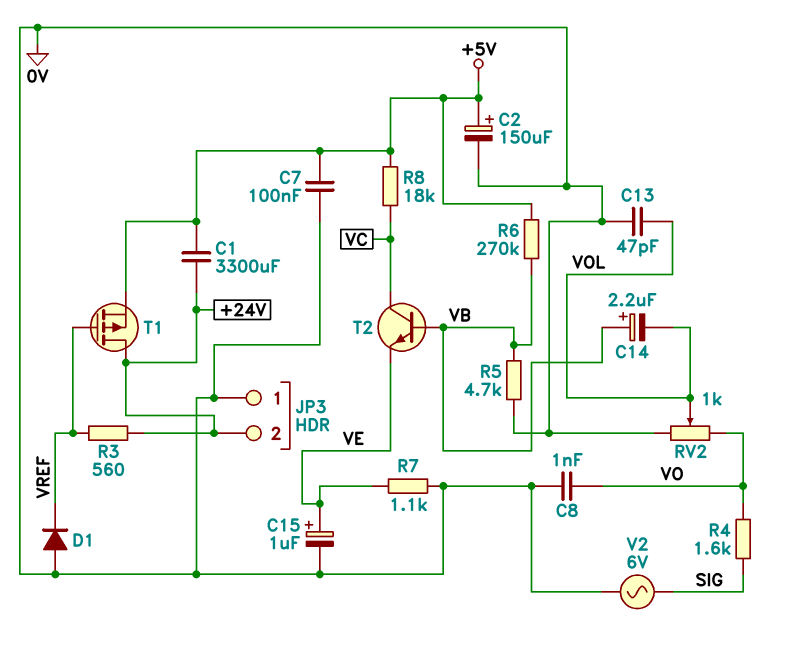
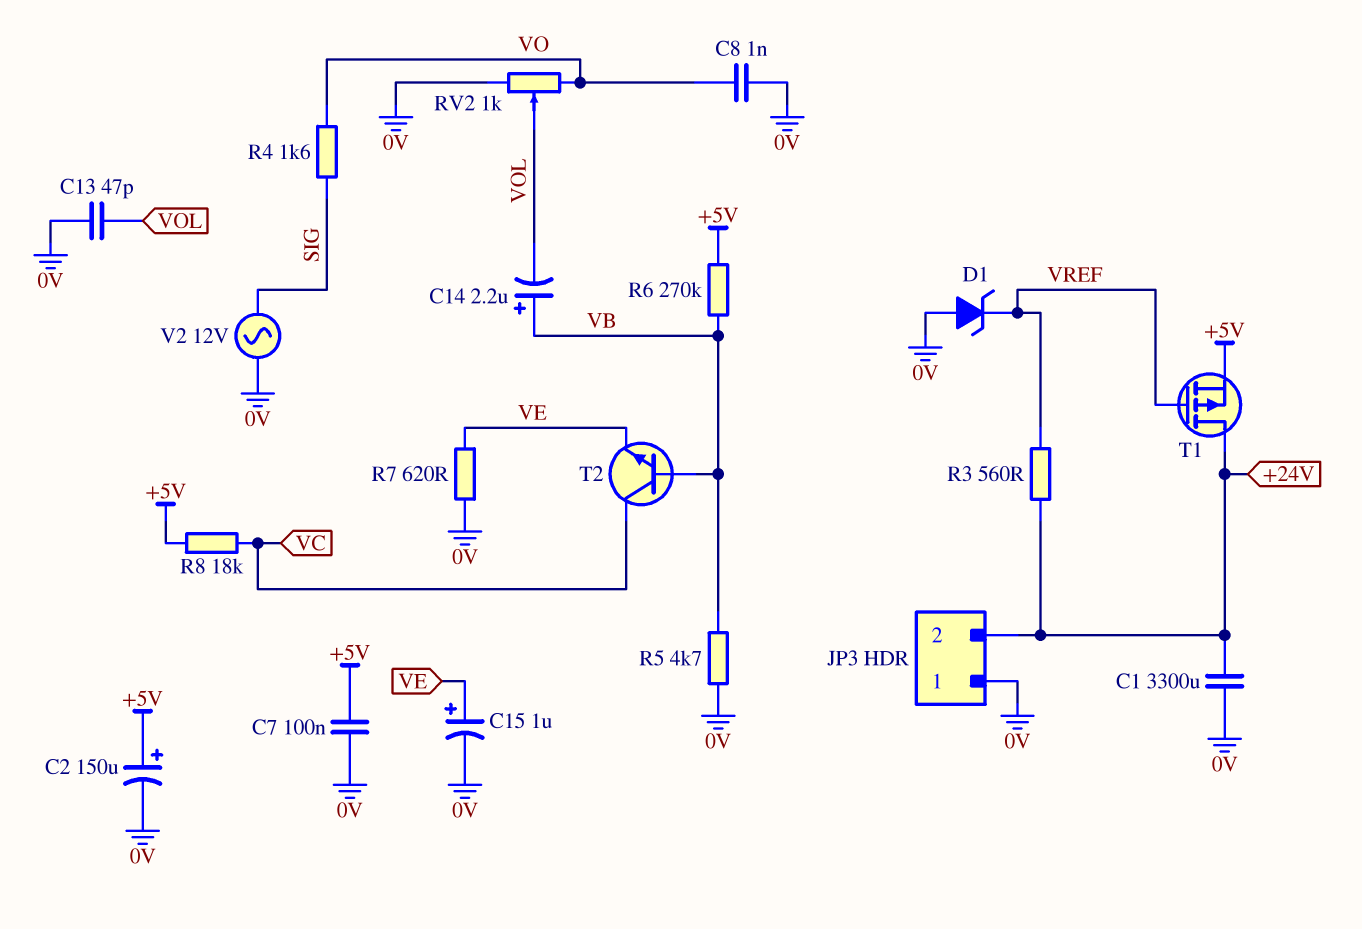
C1: 3300uF (+5V, +24V) -> 3300uF (+24V, 0V)
D1: diode (A 0V, K VREF) -> zener (A 0V, K VREF)
R7: 1.1k (0V, VE) -> 620 (0V, VE)
V2: AC 6V (0V, SIG) -> AC 12V (0V, SIG)

